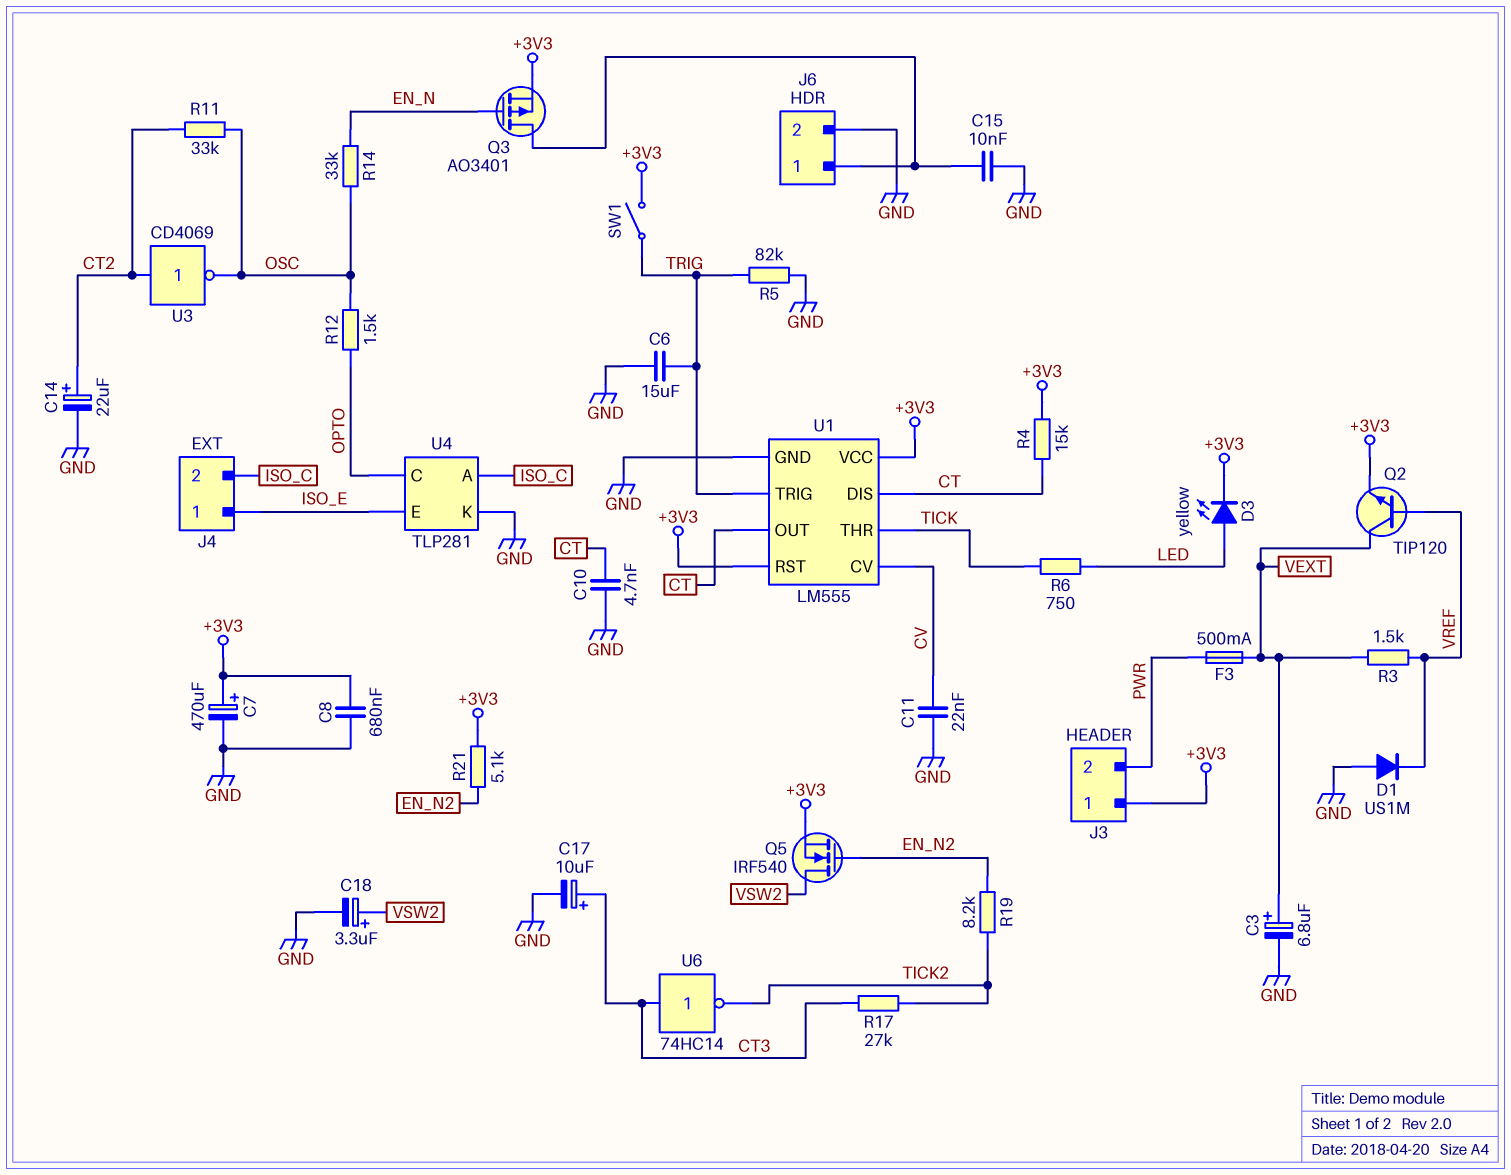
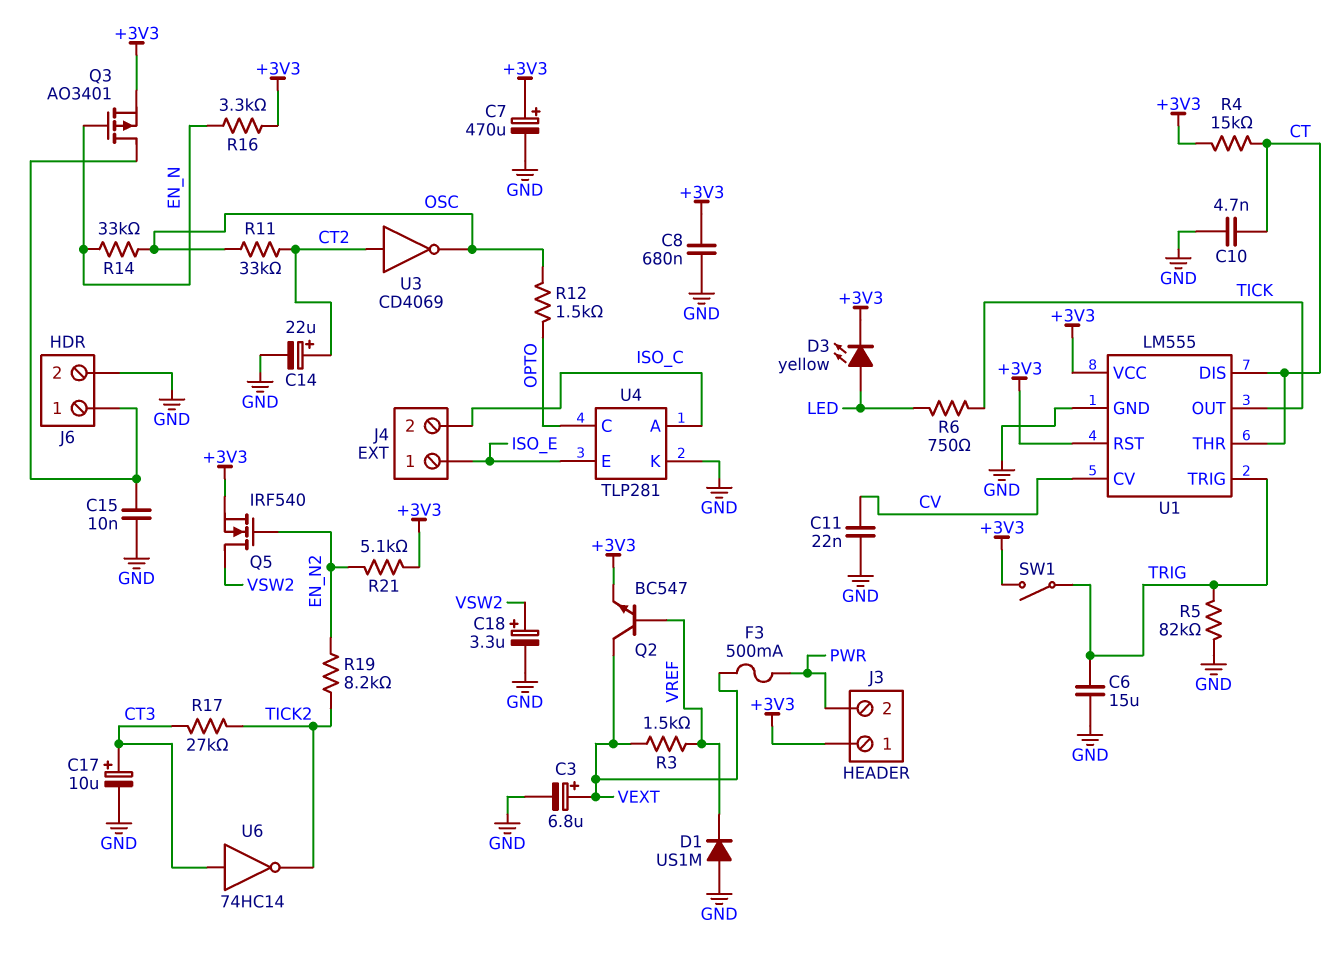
Q2: NPN TIP120 (B VREF, C VEXT, E +3V3) -> NPN BC547 (B VREF, C VEXT, E +3V3)
R16: none -> 3.3k (+3V3, EN_N)
U1 pin OUT: CT -> TICK
U1 pin THR: TICK -> CT

